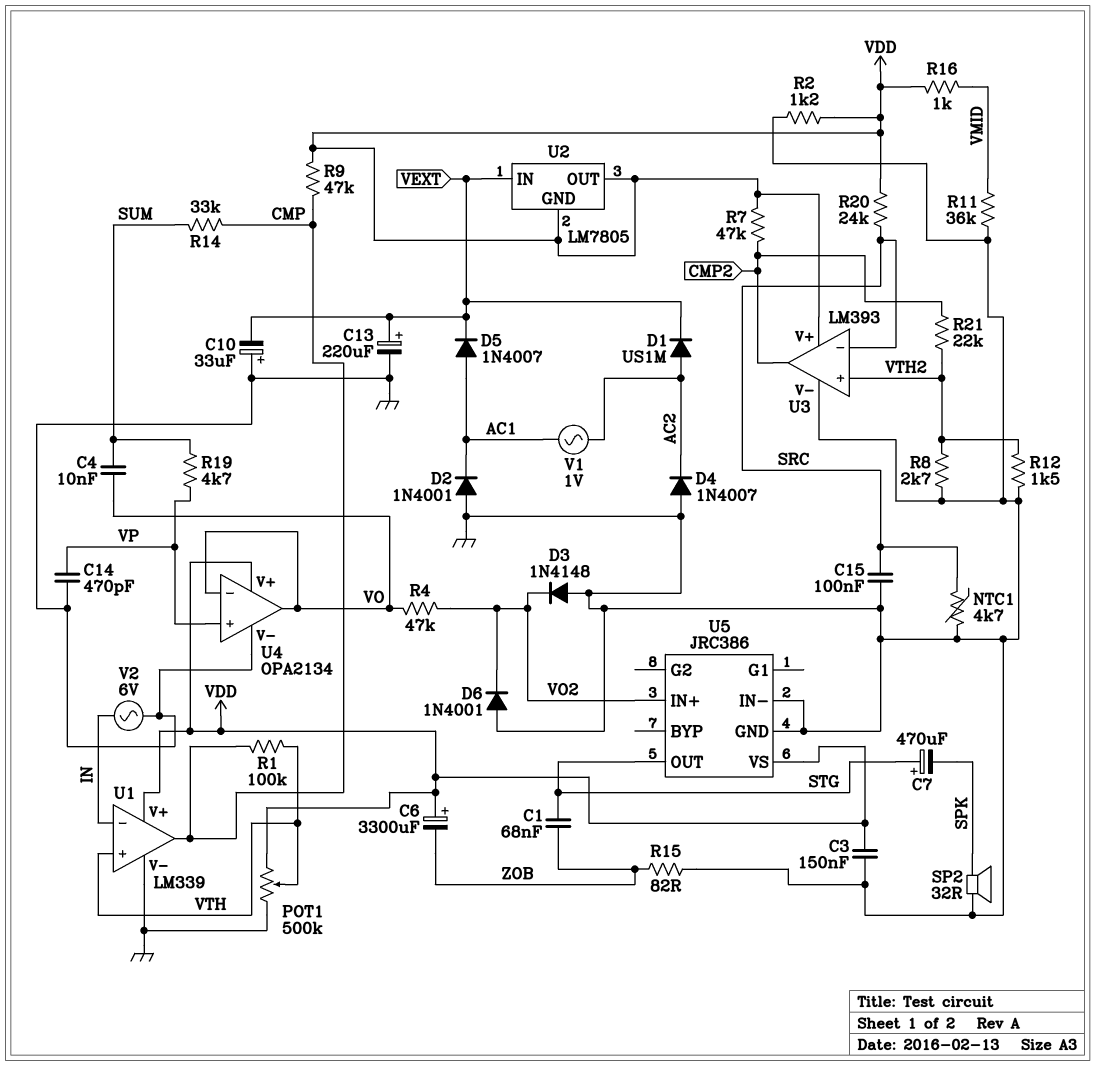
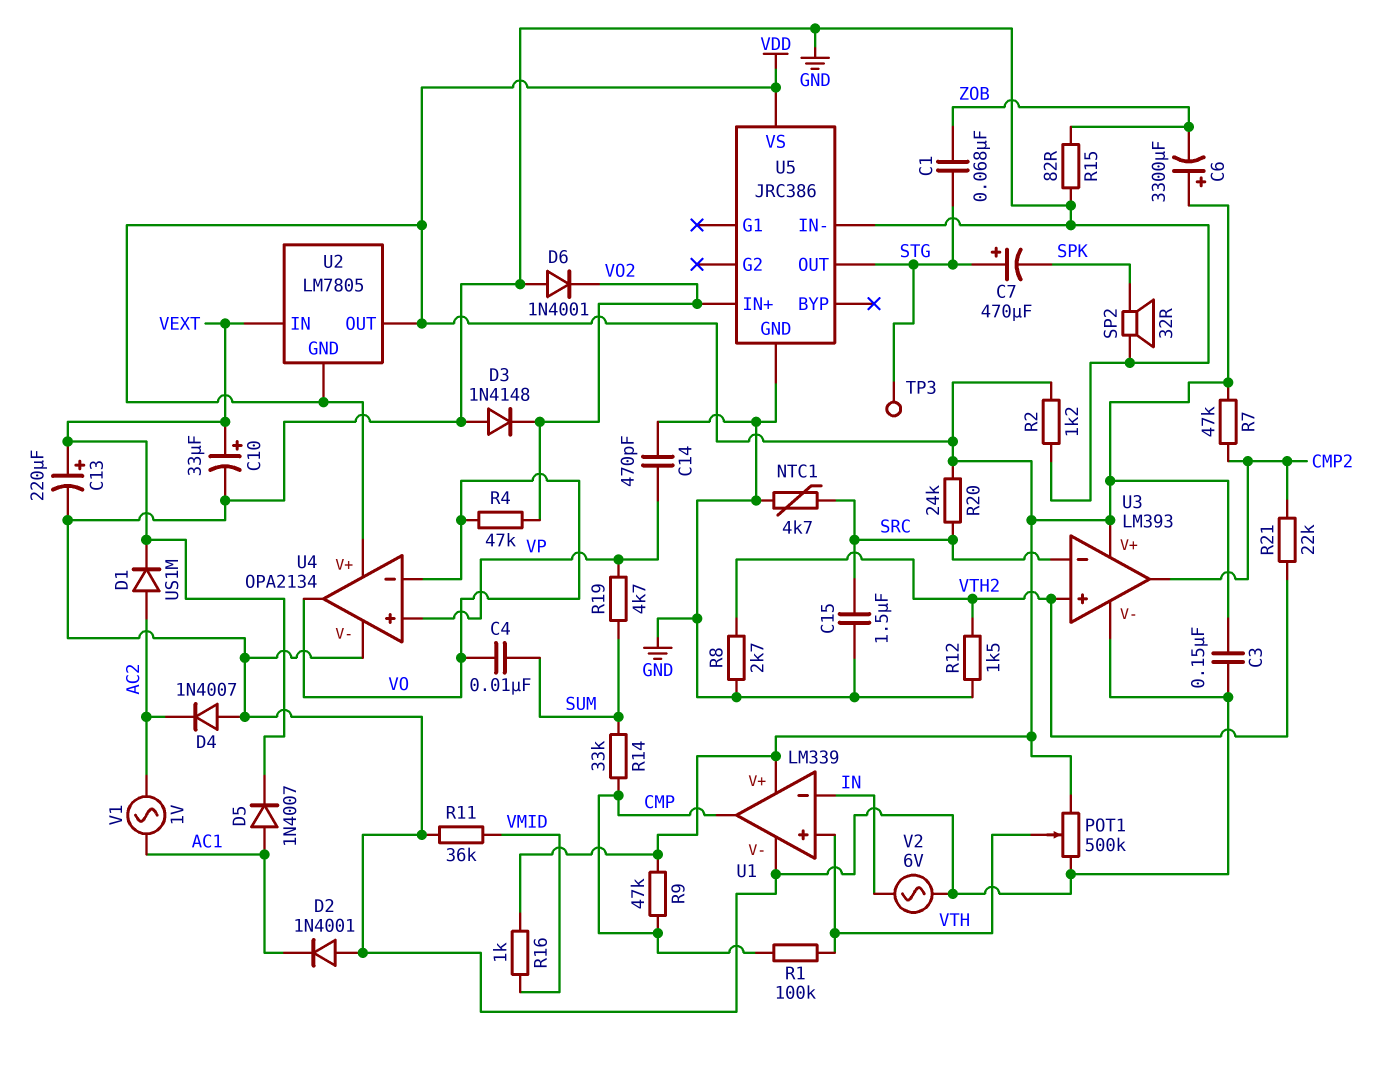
C10: 33uF (plus GND, minus VEXT) -> 33uF (plus VEXT, minus GND)
C15: 100nF (GND, SRC) -> 1.5uF (GND, SRC)
TP3: none -> test point (STG)

